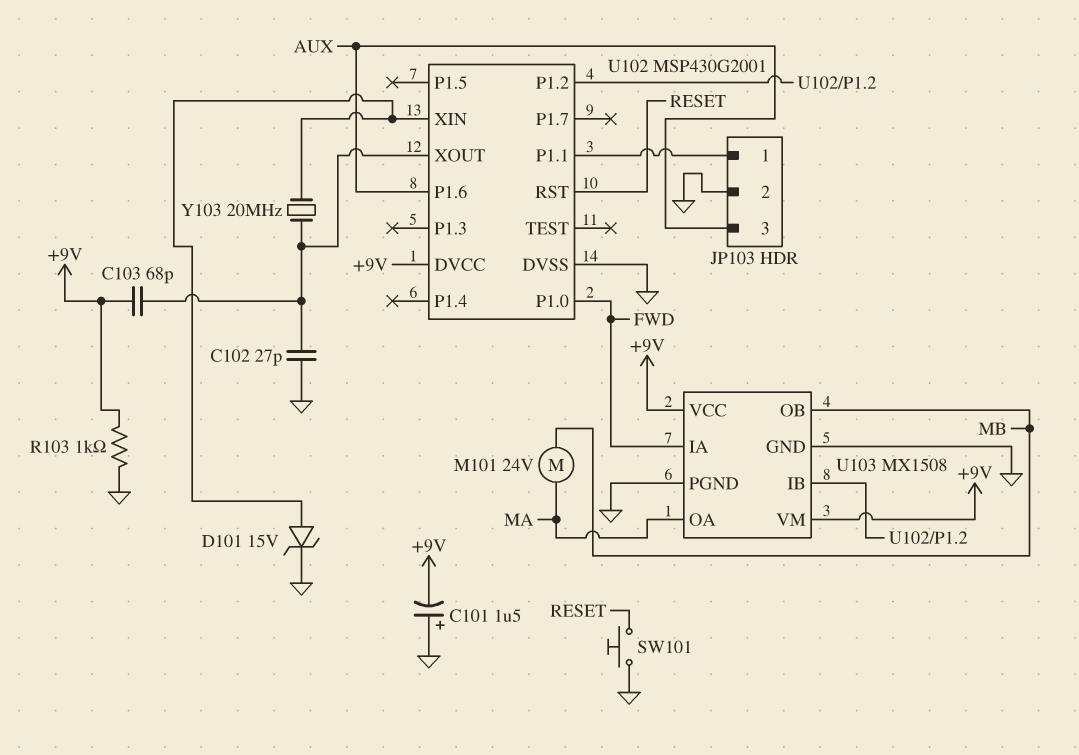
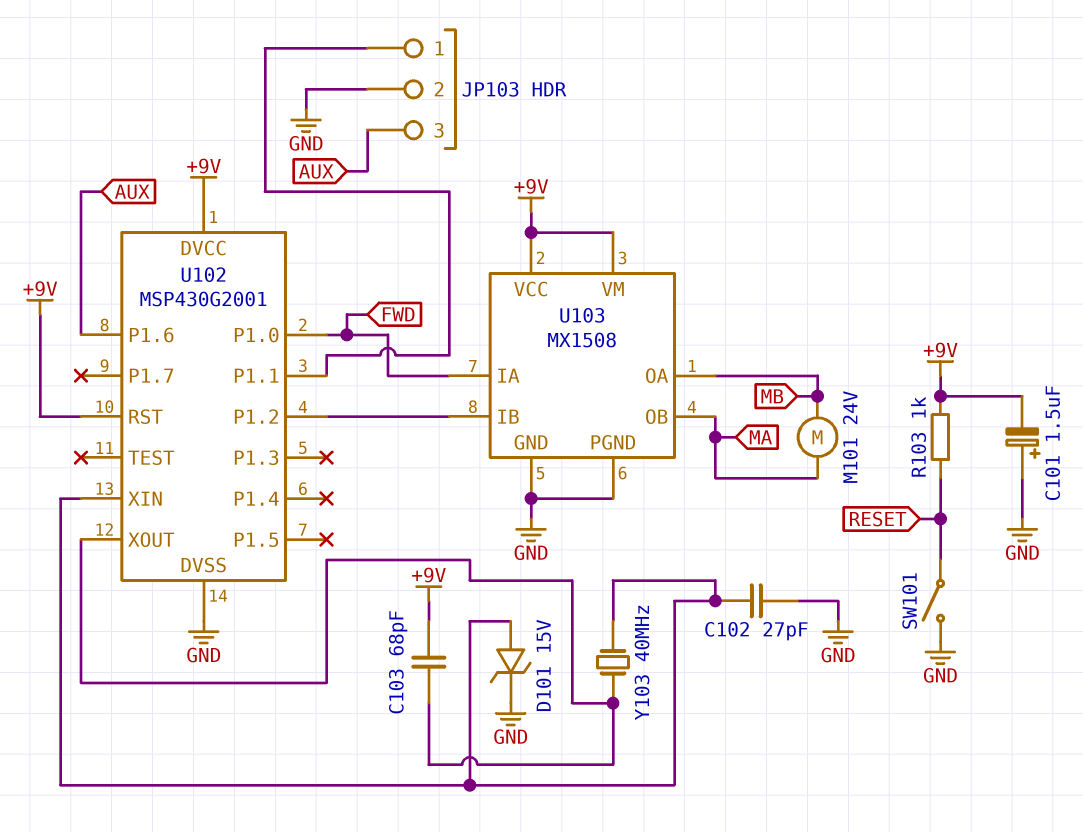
C102: 27pF (GND, U102/XOUT) -> 27pF (GND, U102/XIN)
R103: 1k (+9V, GND) -> 1k (+9V, RESET)
SW101: button (GND, RESET) -> switch (GND, RESET)
U102 pin RST: RESET -> +9V
U103 pin OA: MA -> MB
U103 pin OB: MB -> MA
Y103: 20MHz (U102/XIN, U102/XOUT) -> 40MHz (U102/XIN, U102/XOUT)

